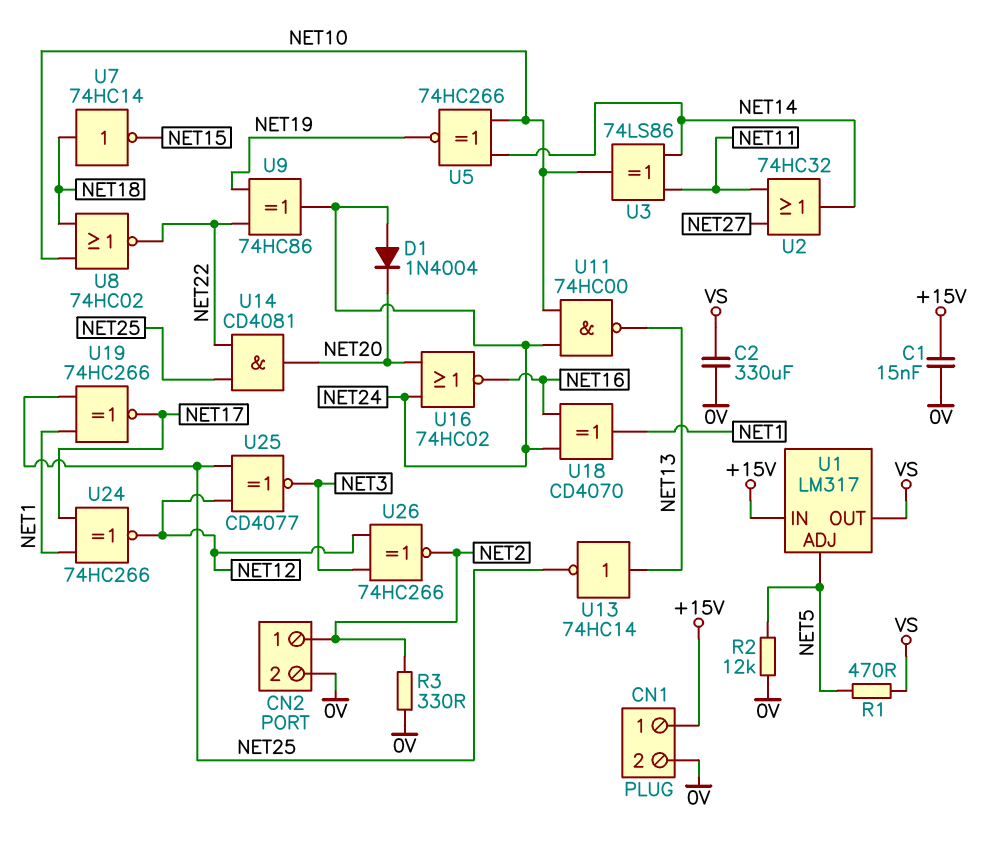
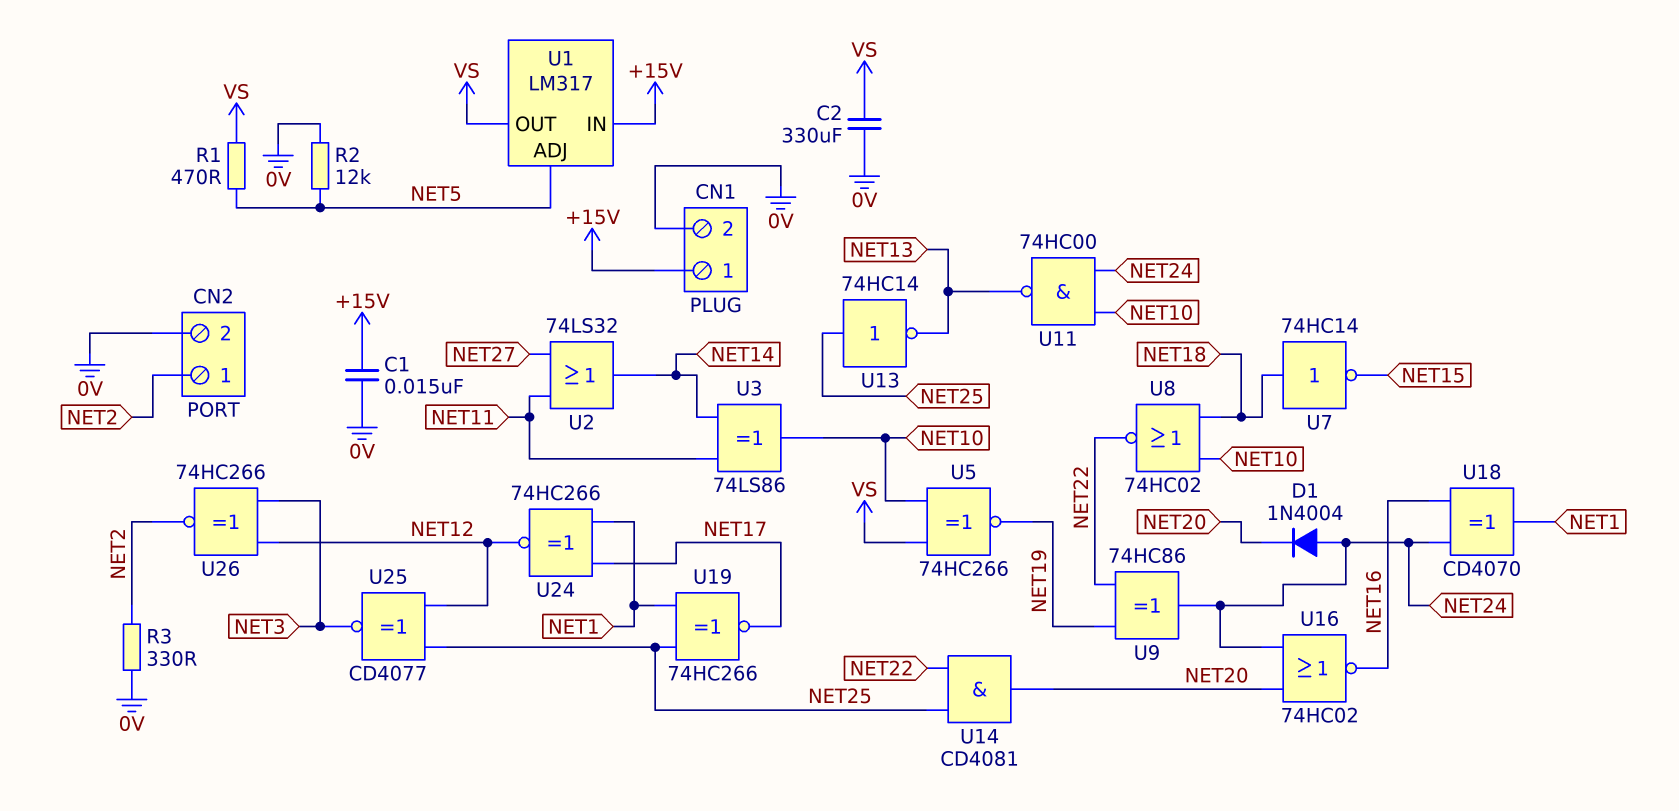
U2: OR 74HC32 (in NET11, in NET27, out NET14) -> OR 74LS32 (in NET11, in NET27, out NET14)
U5: XNOR 74HC266 (in NET10, in NET14, out NET19) -> XNOR 74HC266 (in NET10, in VS, out NET19)
U13: NOT 74HC14 (in NET13, out NET25) -> NOT 74HC14 (in NET25, out NET13)

